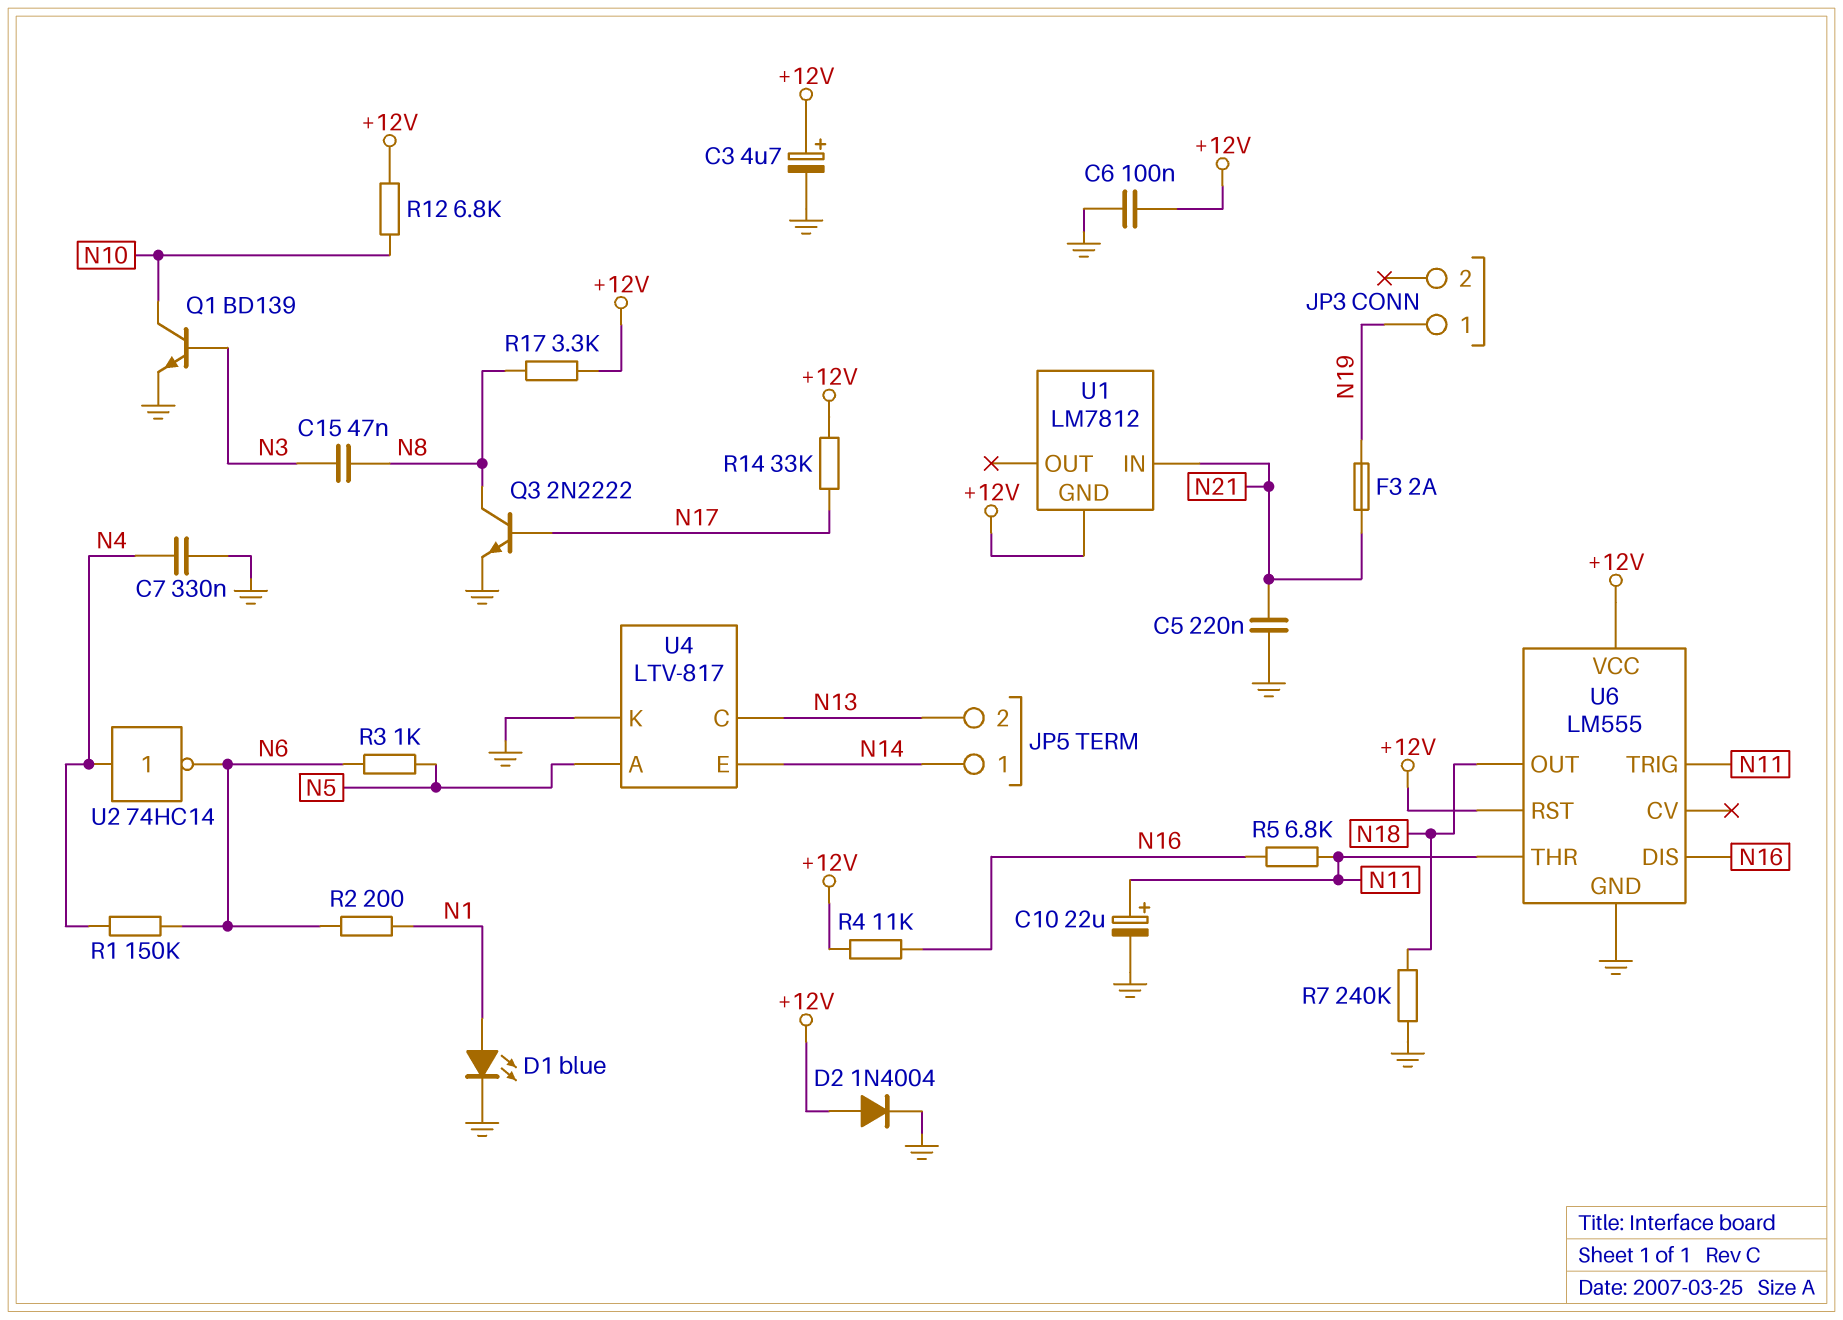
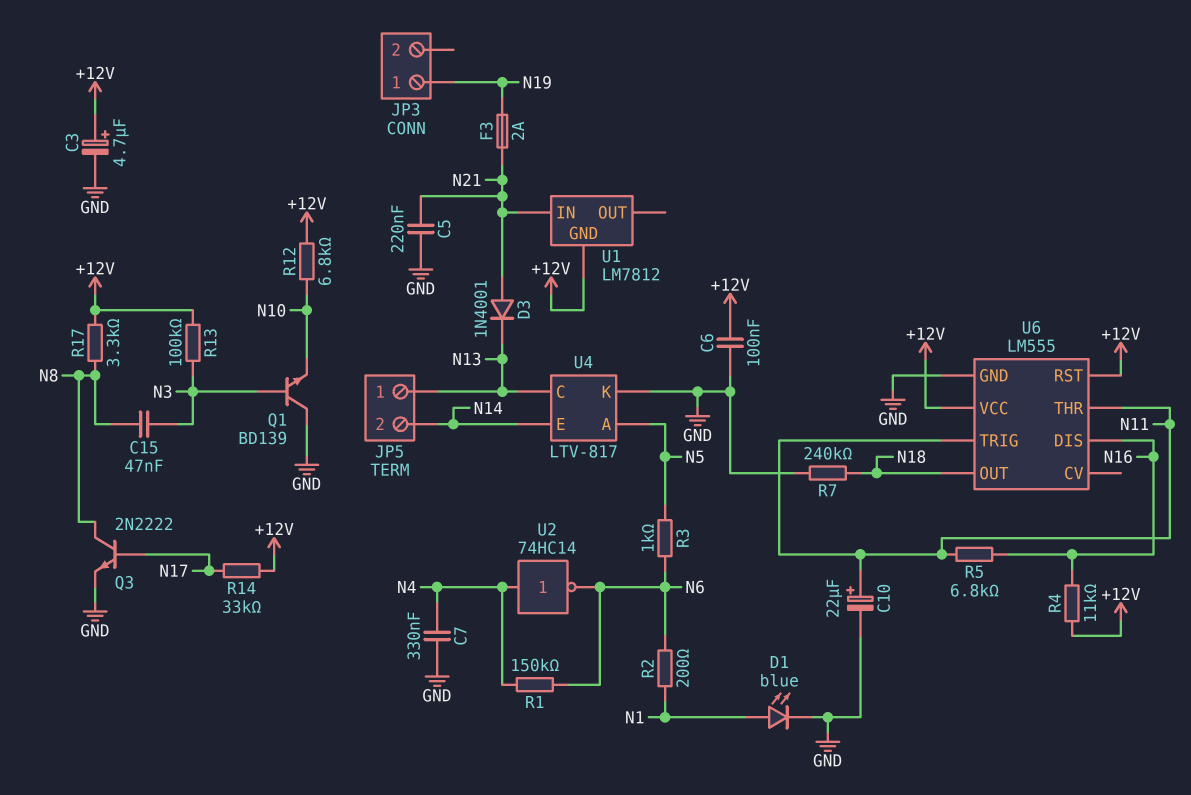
D2: diode 1N4004 (A +12V, K GND) -> none
D3: none -> diode 1N4001 (A N21, K N13)
JP5 pin 1: N14 -> N13
JP5 pin 2: N13 -> N14
Q1: NPN BD139 (B N3, C N10, E GND) -> NPN BD139 (B N3, C GND, E N10)
R13: none -> 100k (+12V, N3)

